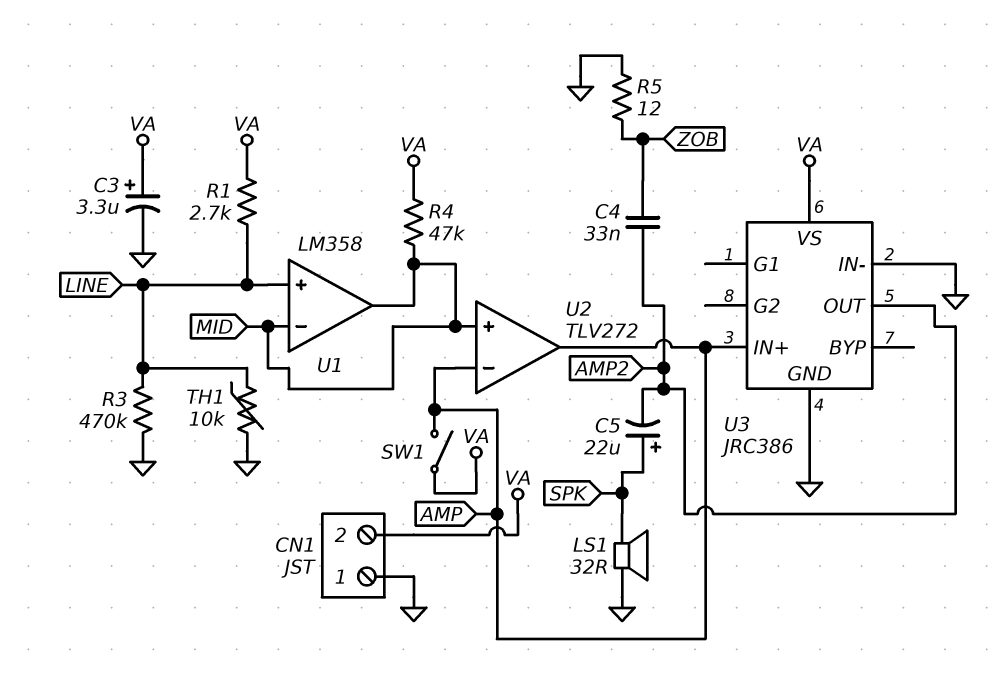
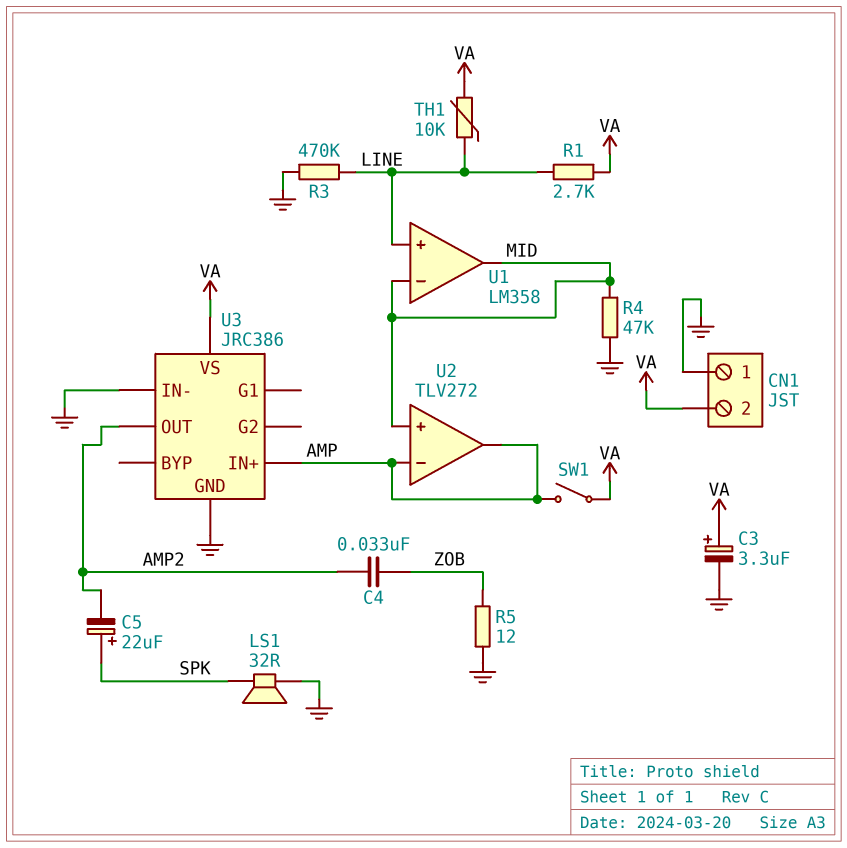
R4: 47k (MID, VA) -> 47k (GND, MID)
TH1: 10k (GND, LINE) -> 10k (LINE, VA)

